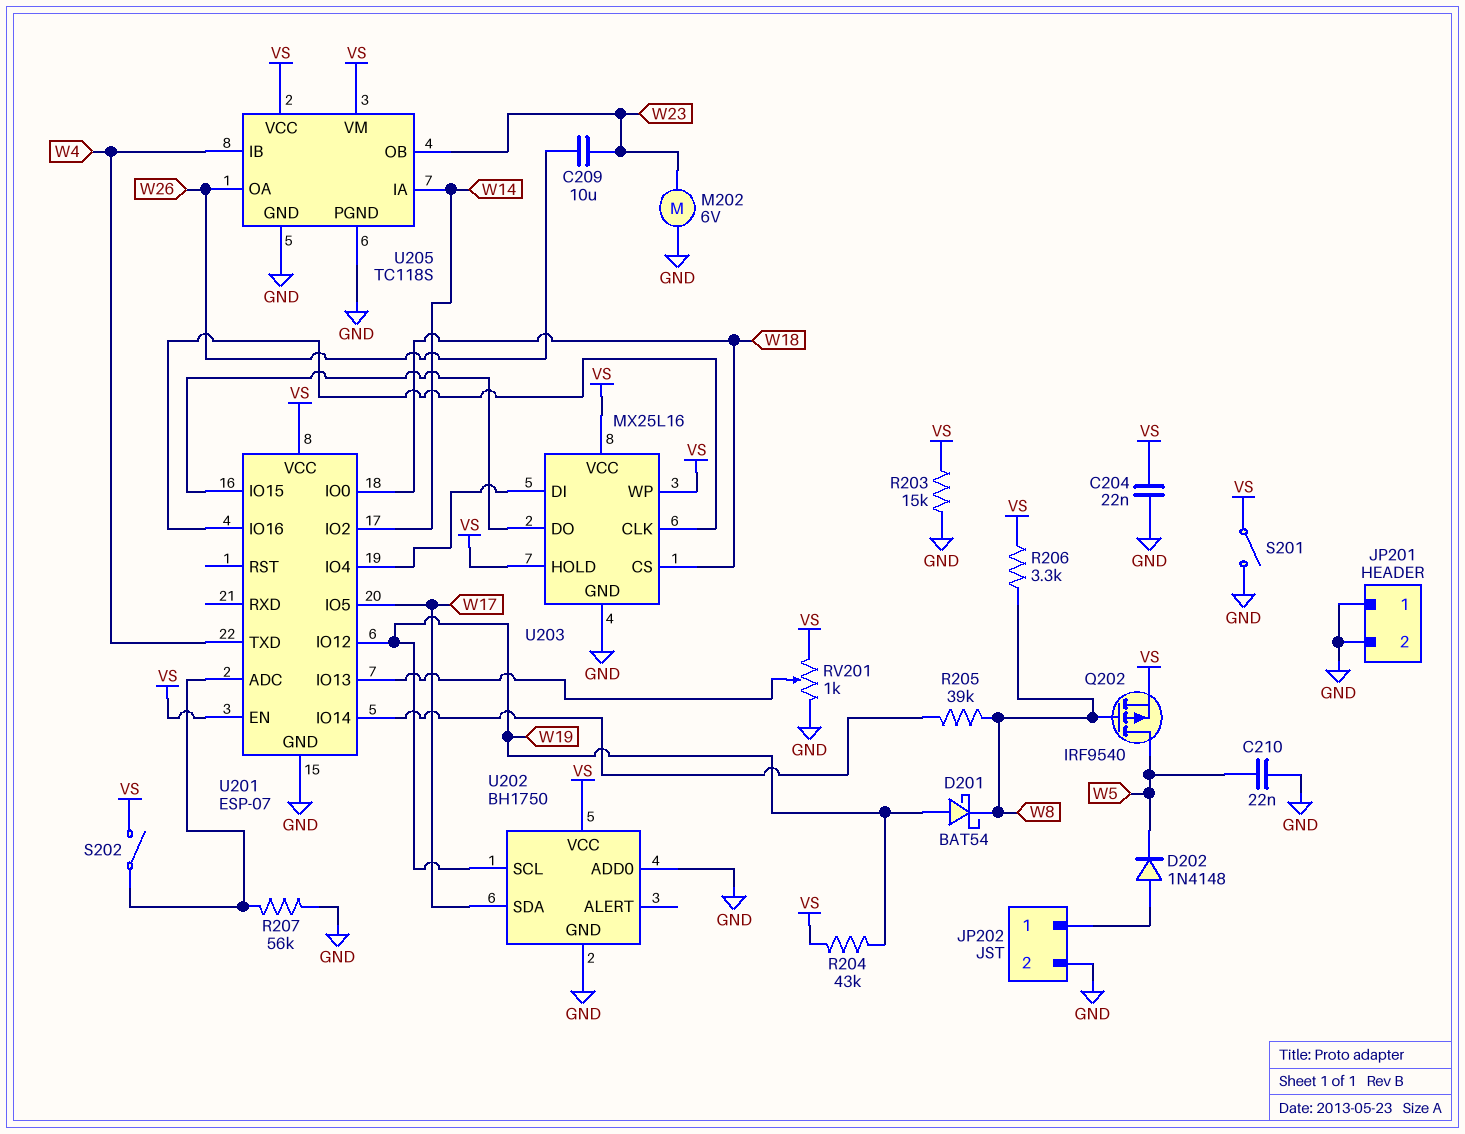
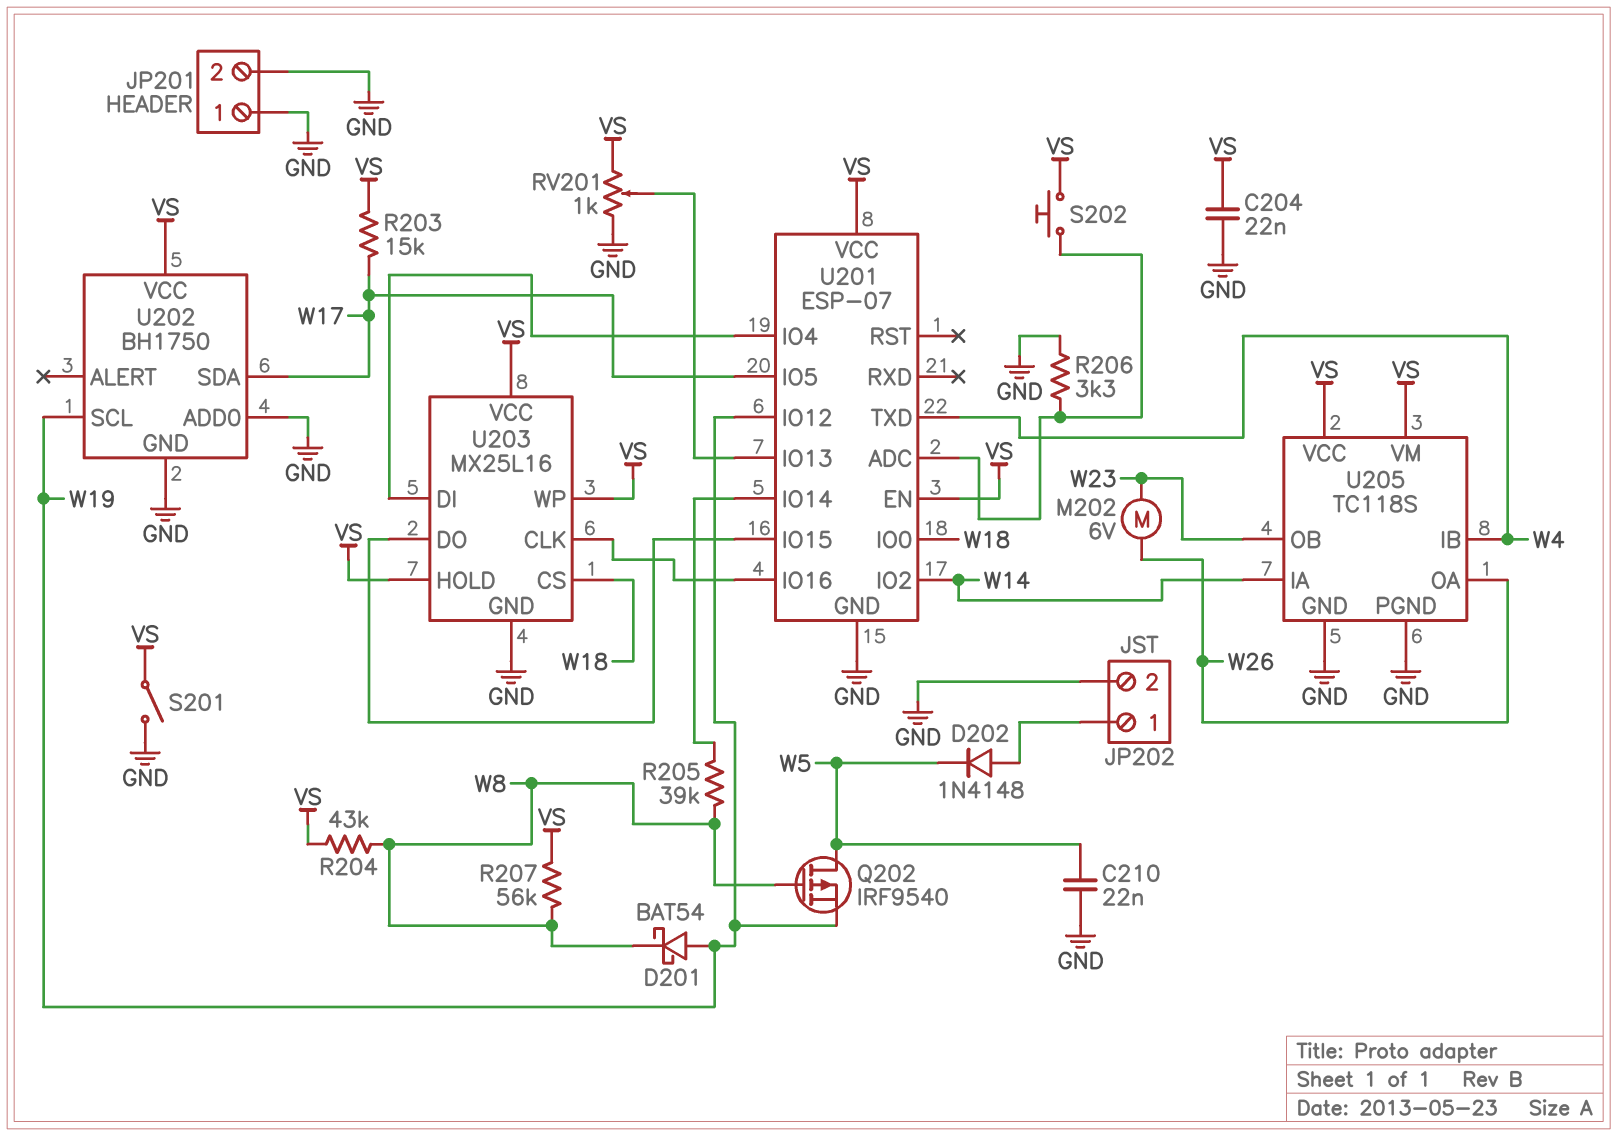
C209: 10uF (W23, W26) -> none
M202: motor 6V (GND, W23) -> motor 6V (W23, W26)
Q202: PMOS IRF9540 (G W8, D W5, S VS) -> PMOS IRF9540 (G W8, D W5, S W19)
R203: 15k (GND, VS) -> 15k (VS, W17)
R204: 43k (VS, W19) -> 43k (VS, W8)
R206: 3.3k (VS, W8) -> 3.3k (GND, U201/ADC)
R207: 56k (GND, U201/ADC) -> 56k (VS, W8)
S202: switch (U201/ADC, VS) -> button (U201/ADC, VS)

